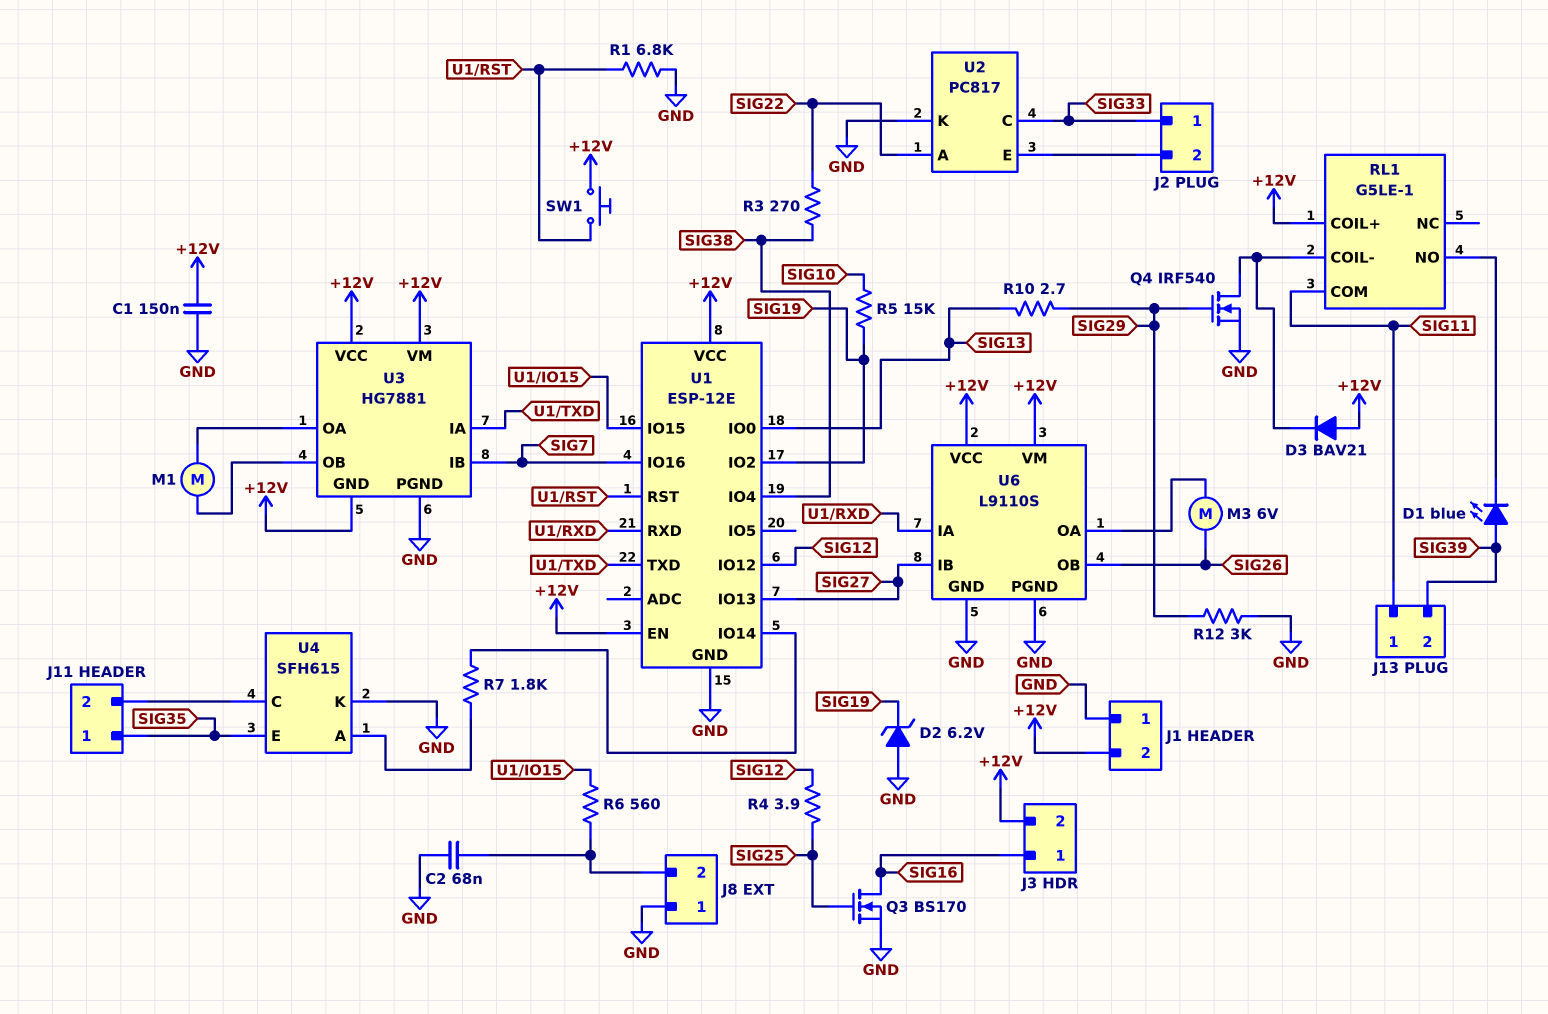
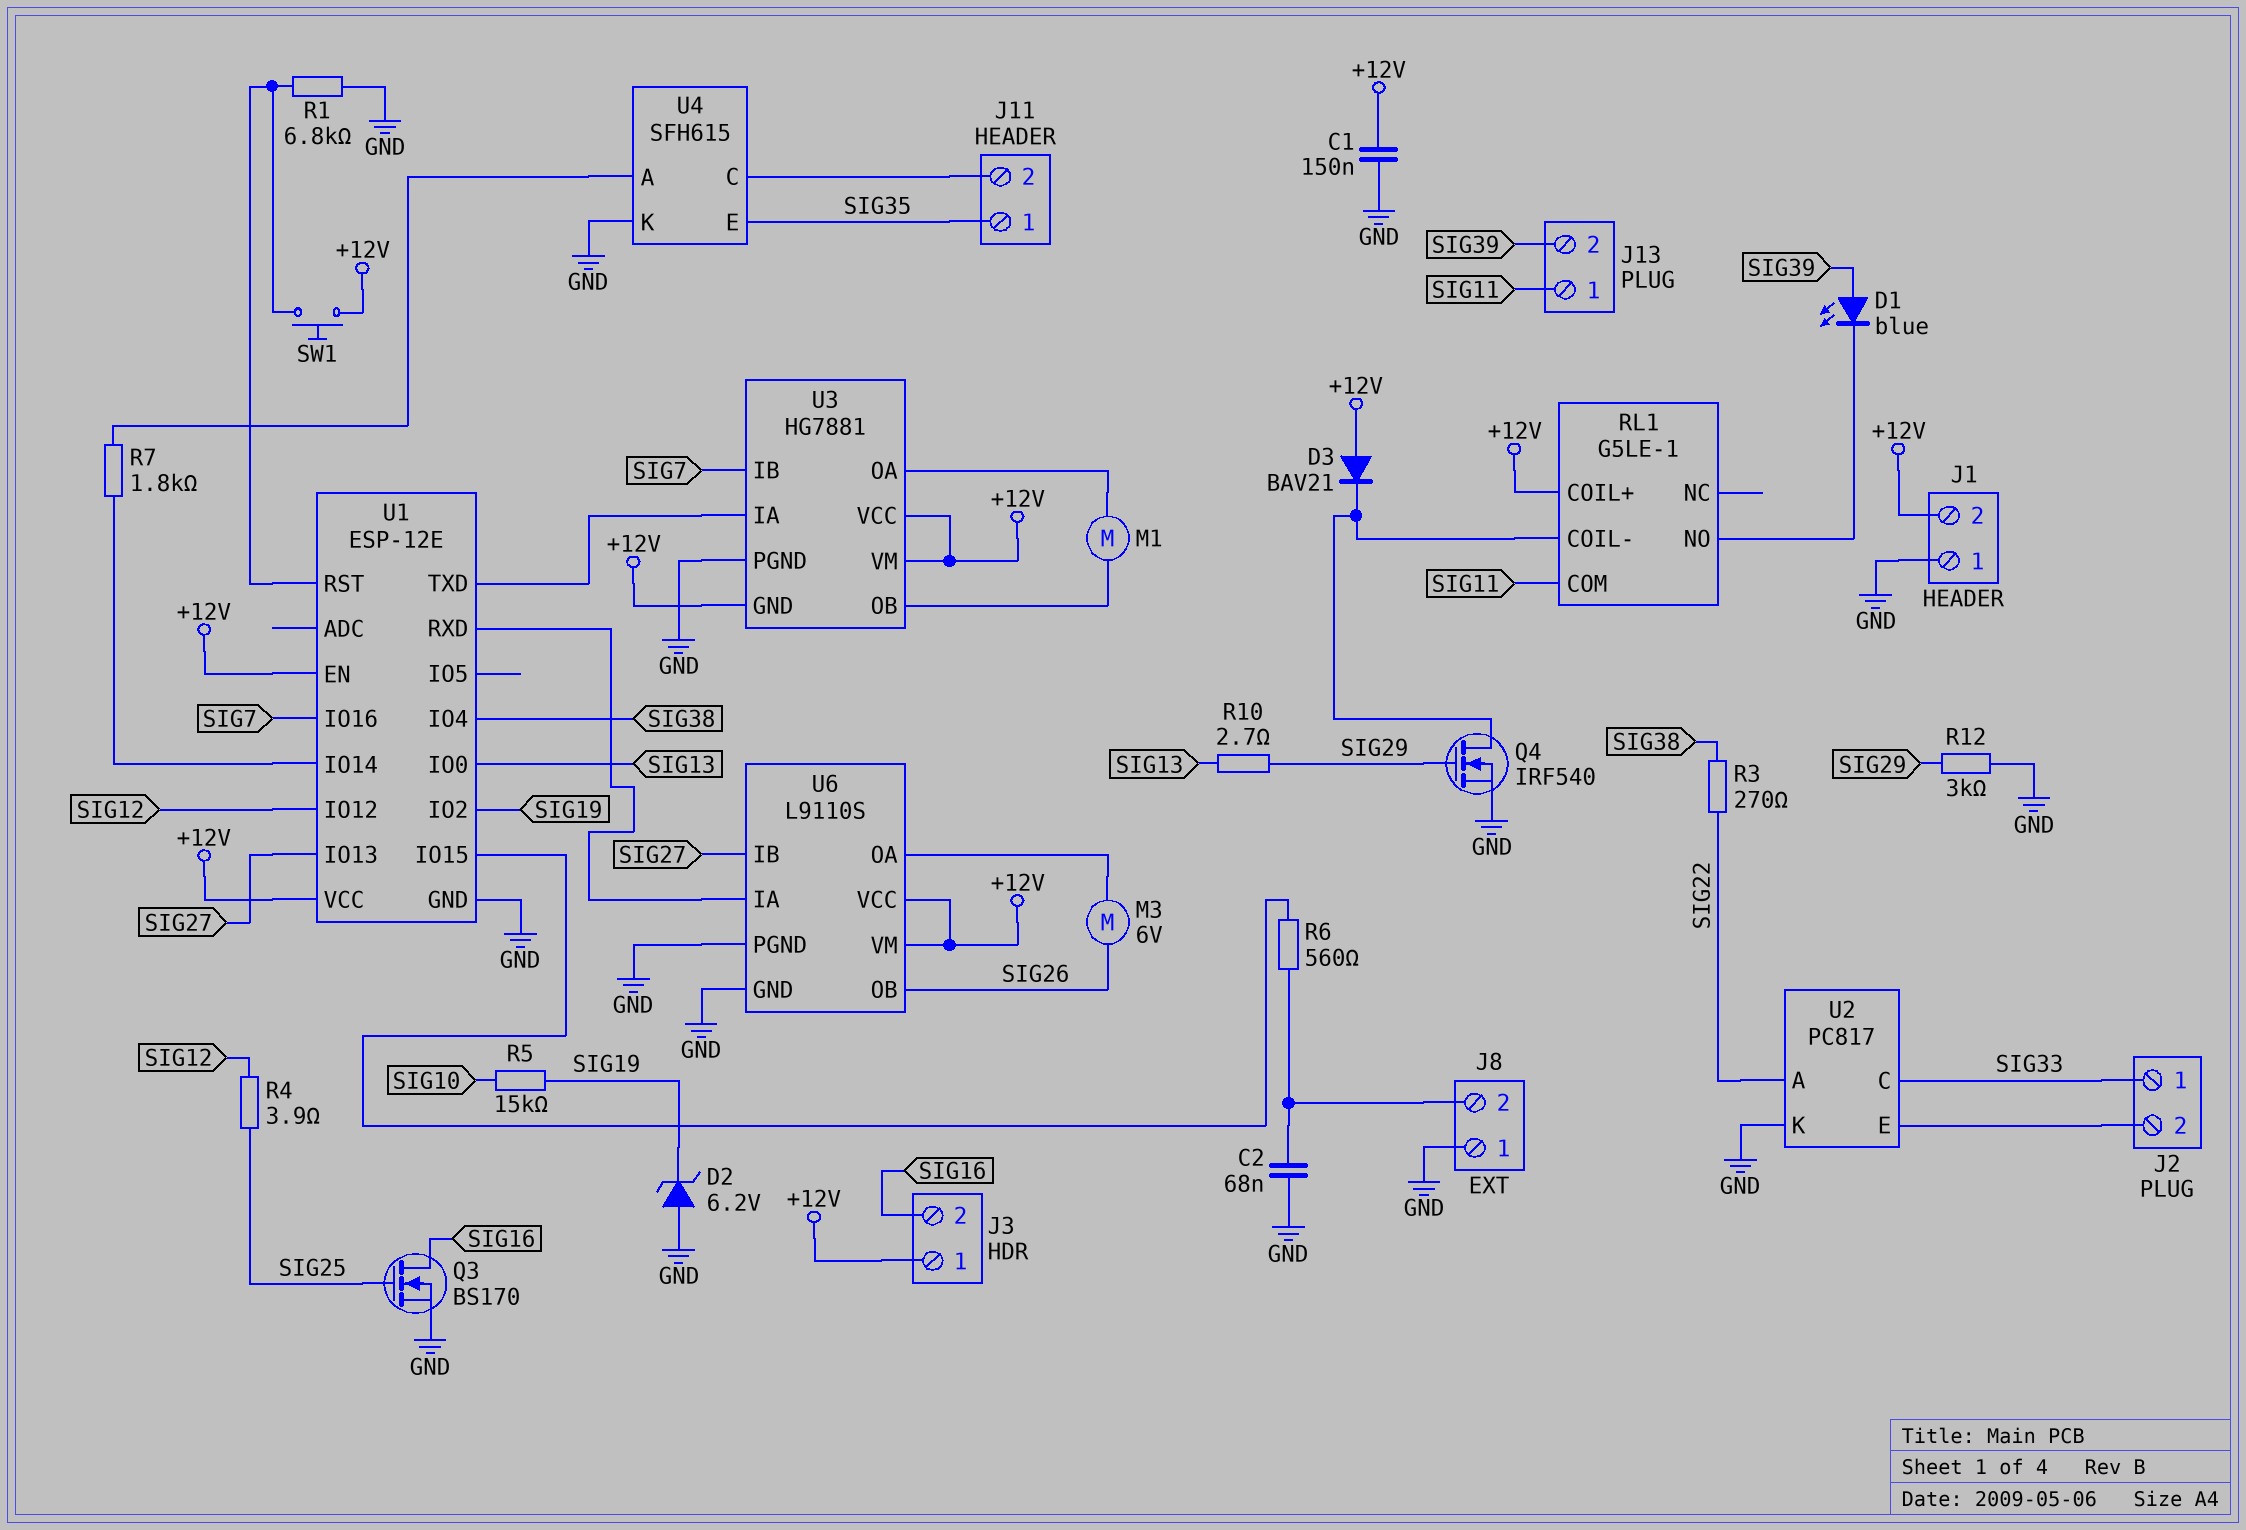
J3 pin 1: SIG16 -> +12V
J3 pin 2: +12V -> SIG16

